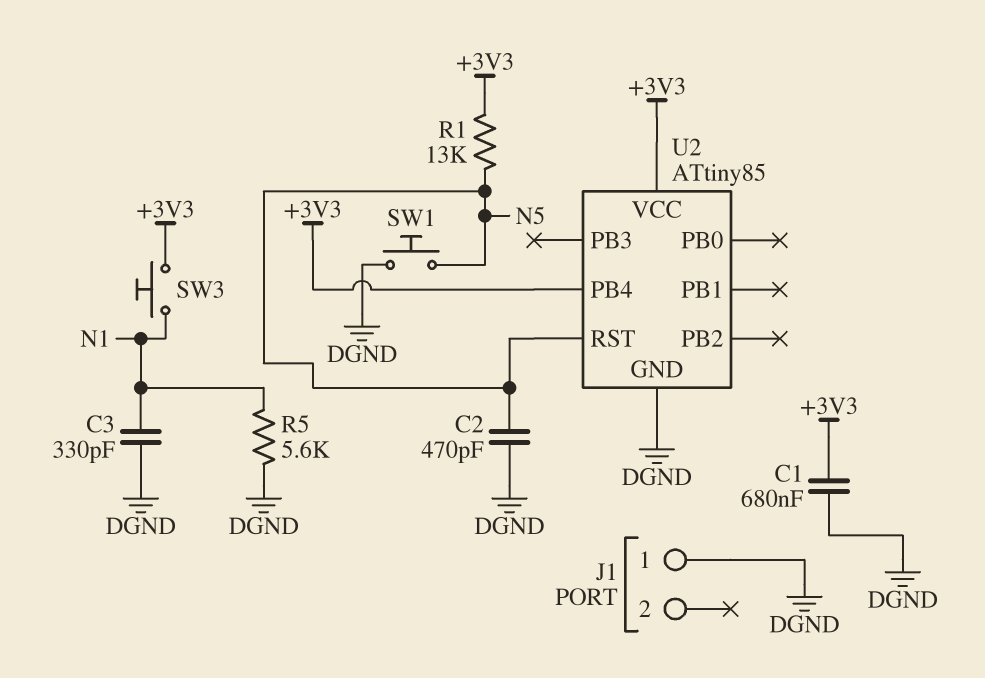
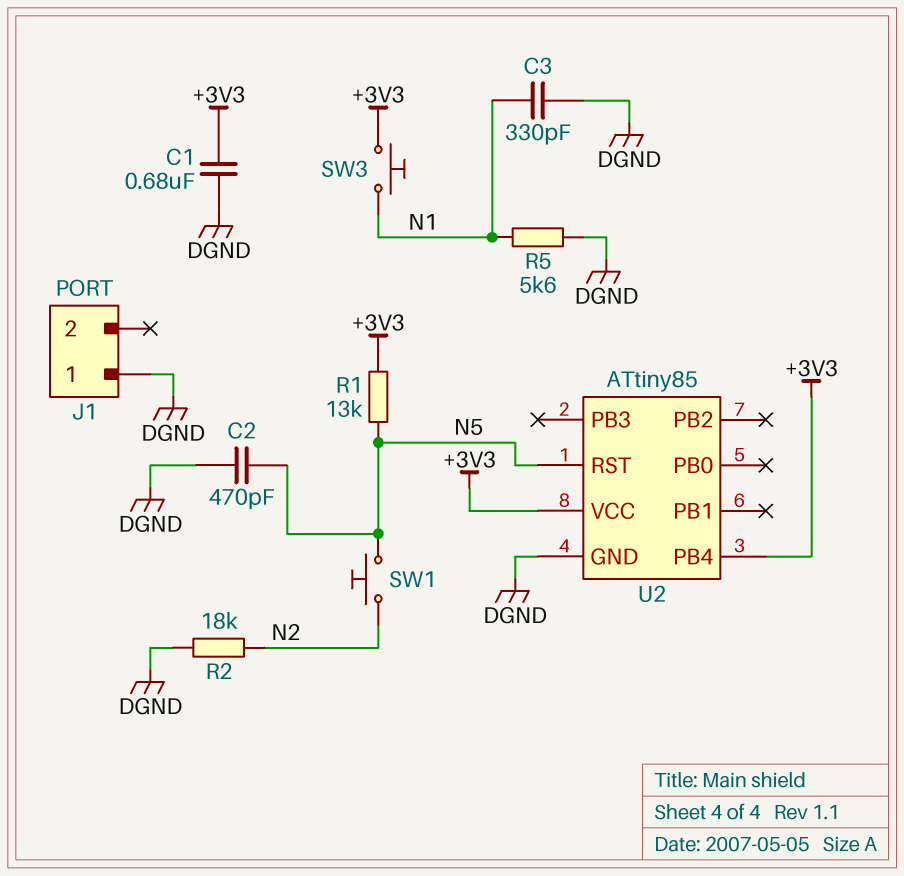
R2: none -> 18k (DGND, N2)
SW1: button (DGND, N5) -> button (N2, N5)

